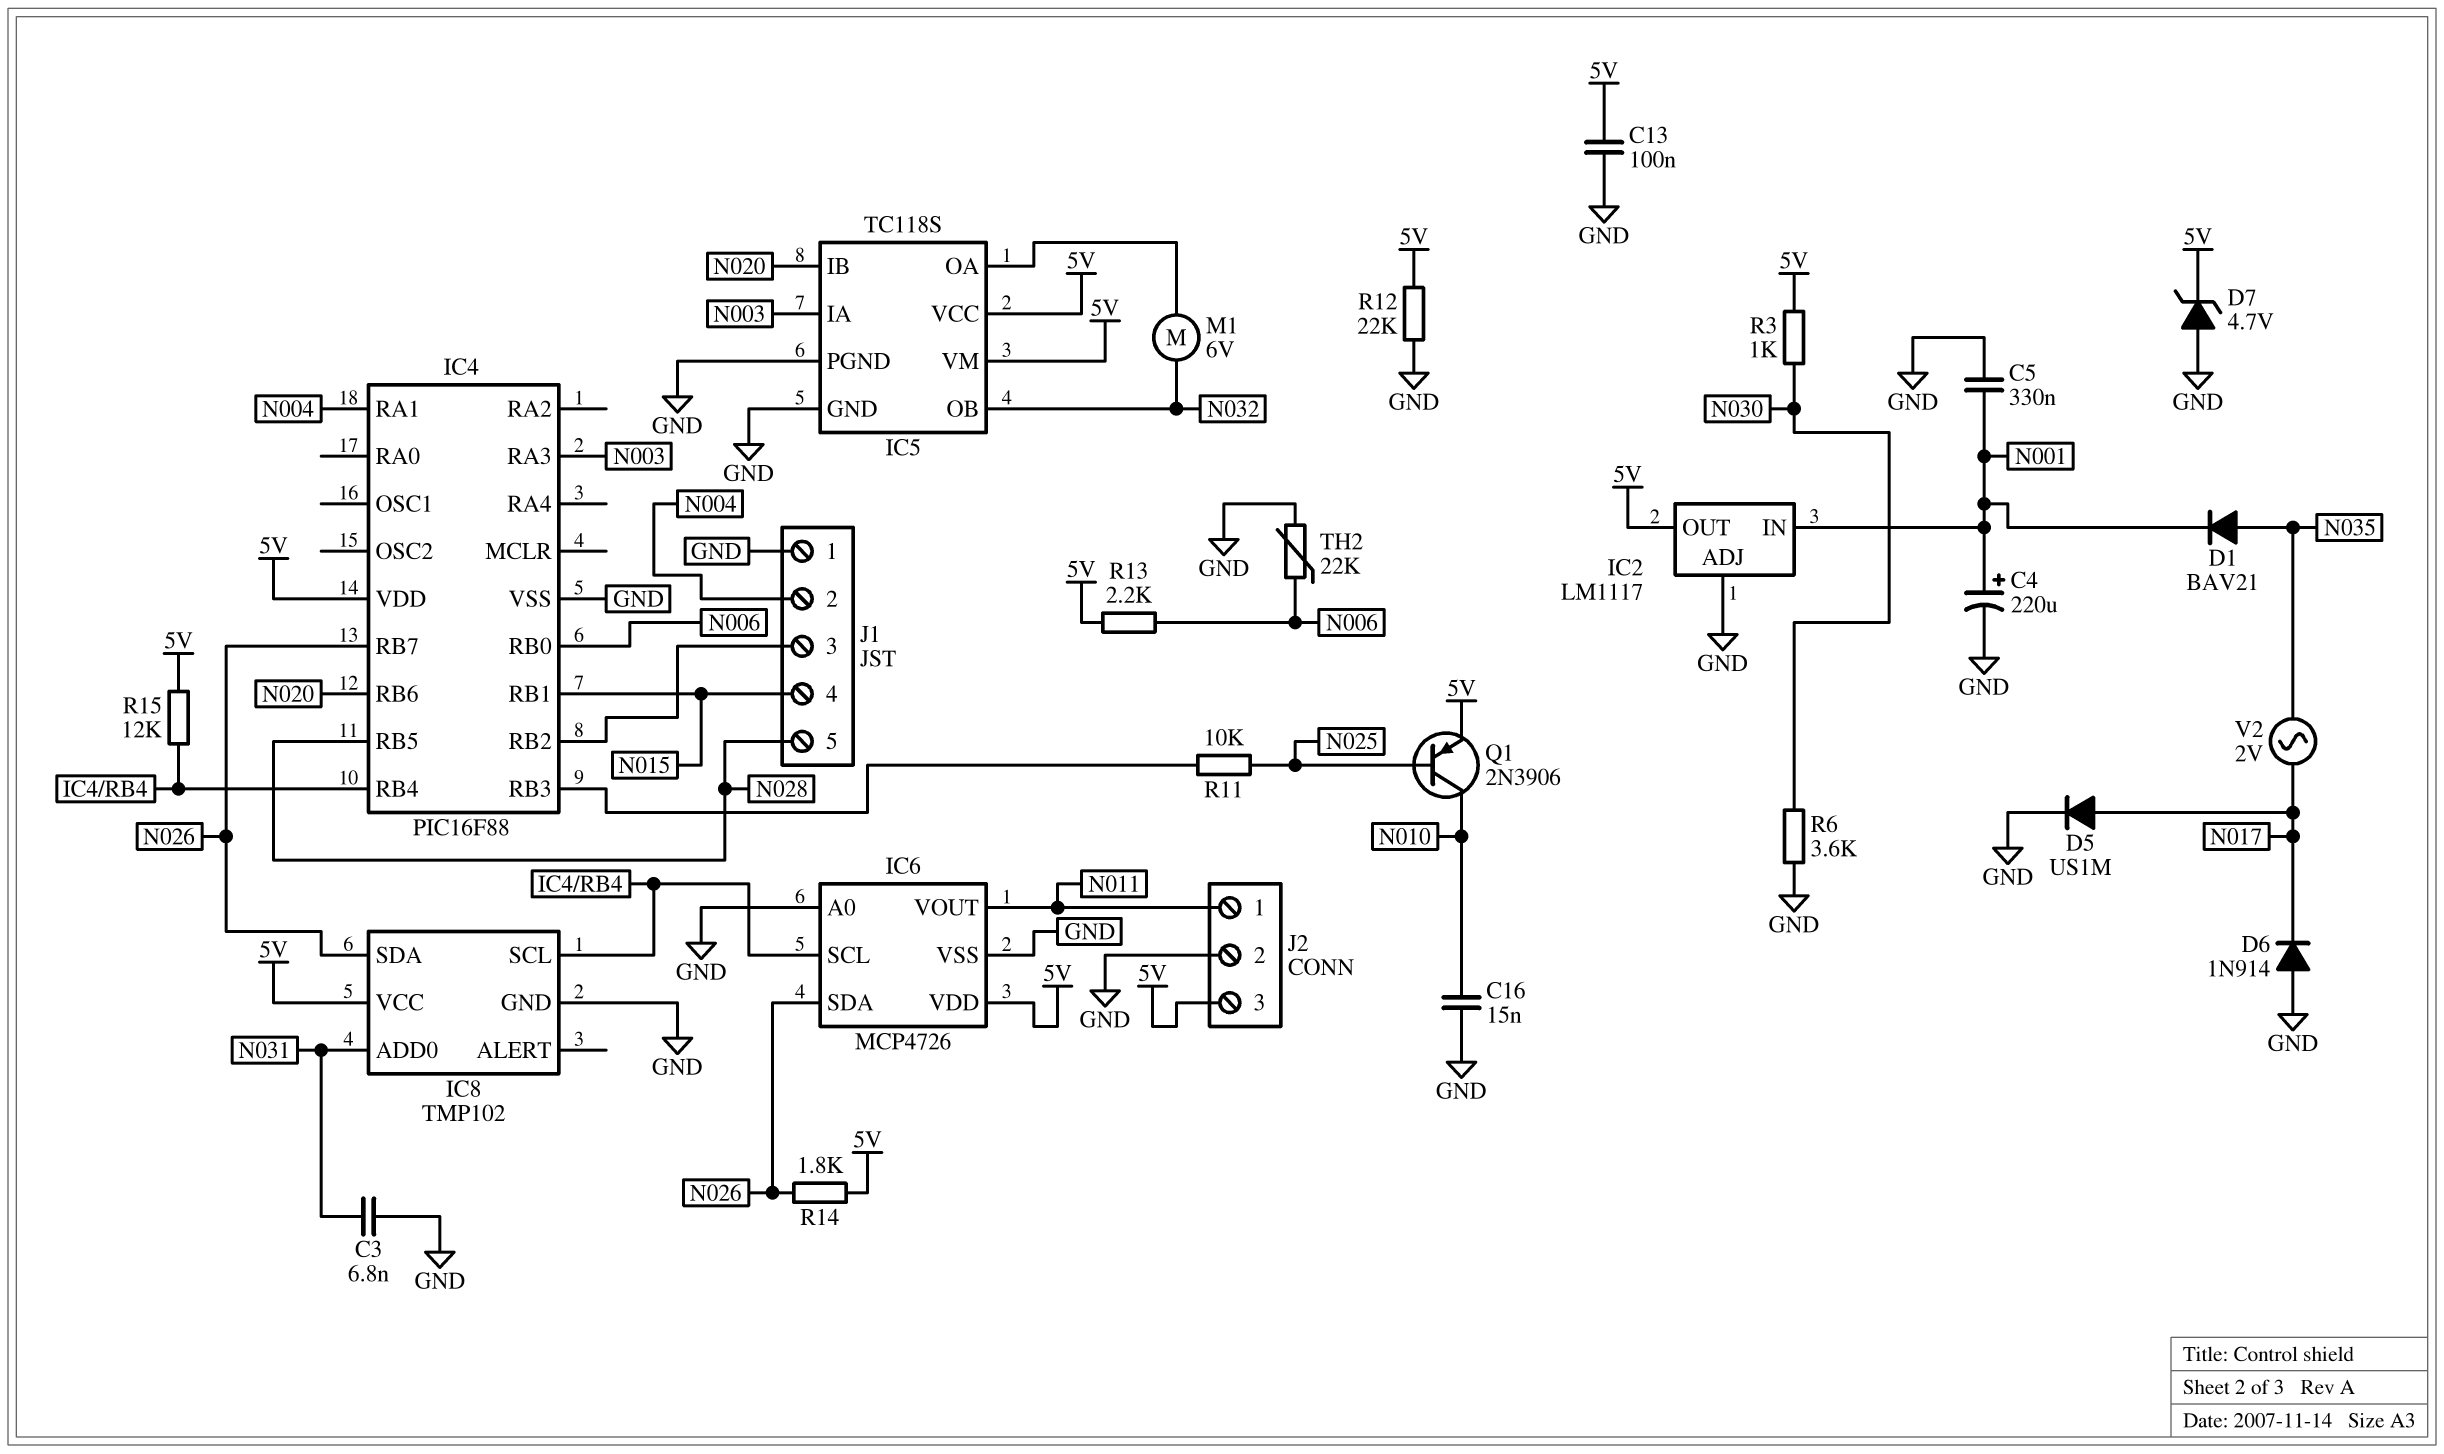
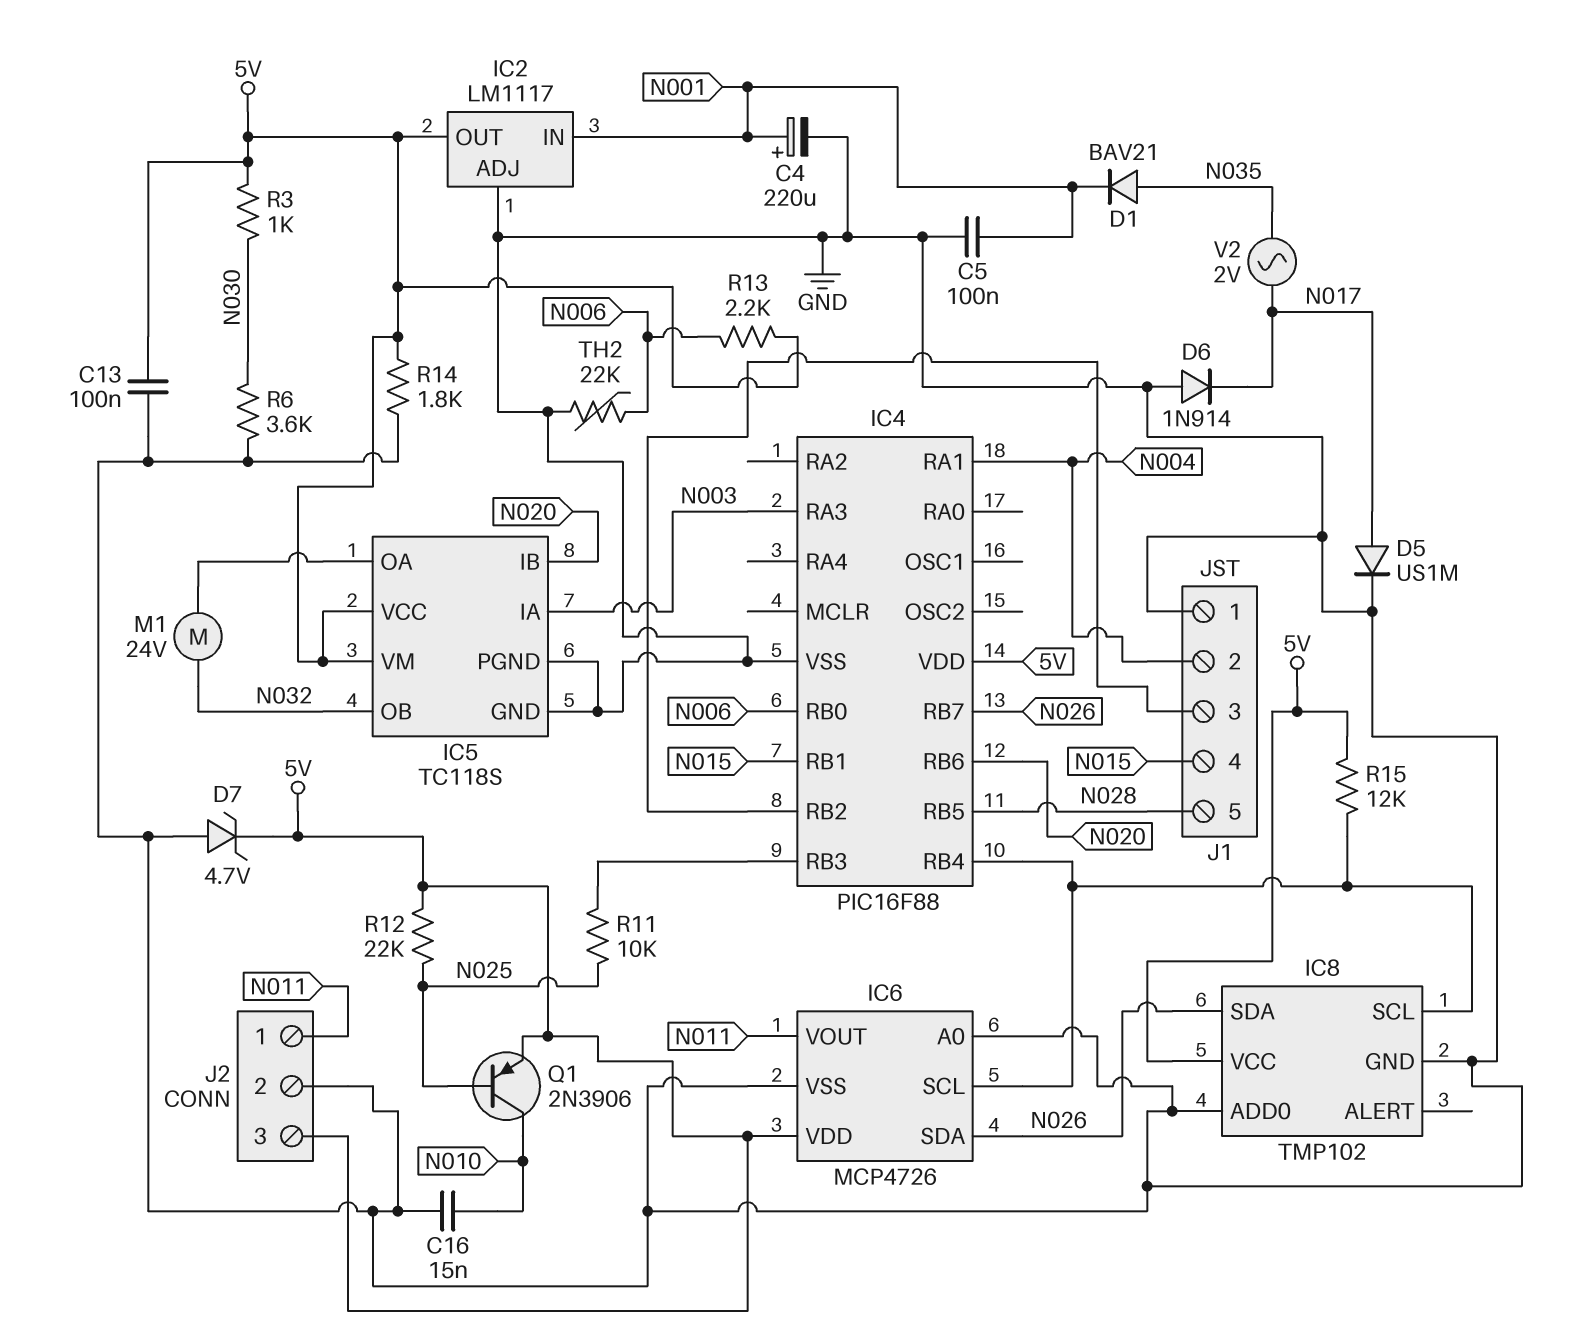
C3: 6.8nF (GND, N031) -> none
C5: 330nF (GND, N001) -> 100nF (GND, N001)
IC8 pin ADD0: N031 -> GND
M1: motor 6V (IC5/OA, N032) -> motor 24V (IC5/OA, N032)
R12: 22k (5V, GND) -> 22k (5V, N025)
R14: 1.8k (5V, N026) -> 1.8k (5V, GND)

